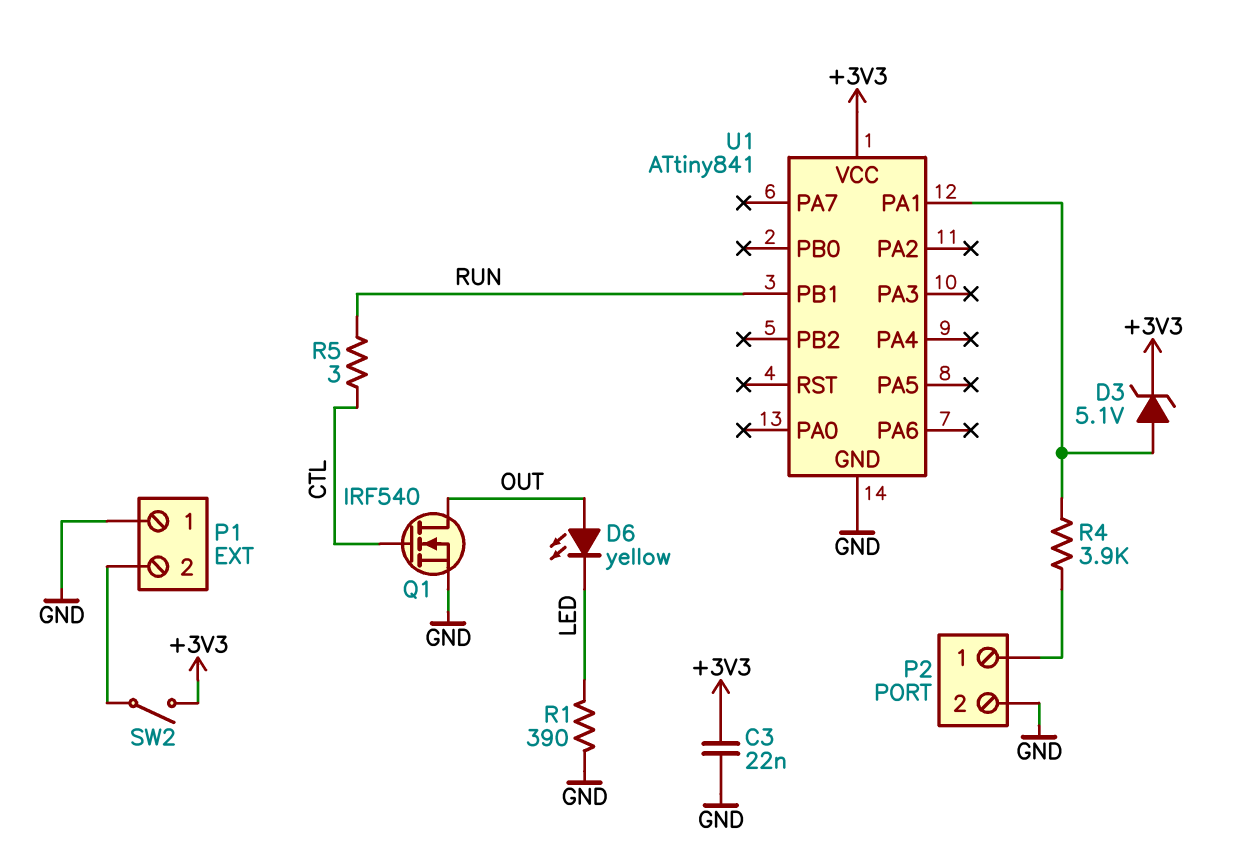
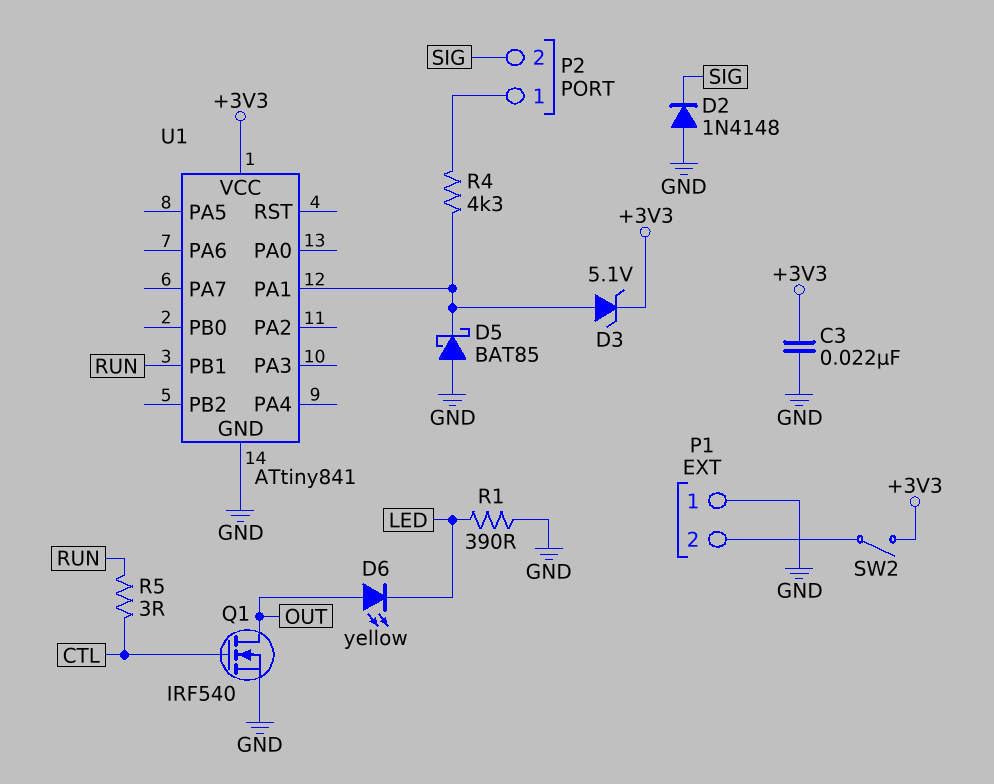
D2: none -> diode 1N4148 (A GND, K SIG)
D5: none -> schottky BAT85 (A GND, K U1/PA1)
P2 pin 2: GND -> SIG
R4: 3.9k (P2/1, U1/PA1) -> 4.3k (P2/1, U1/PA1)

